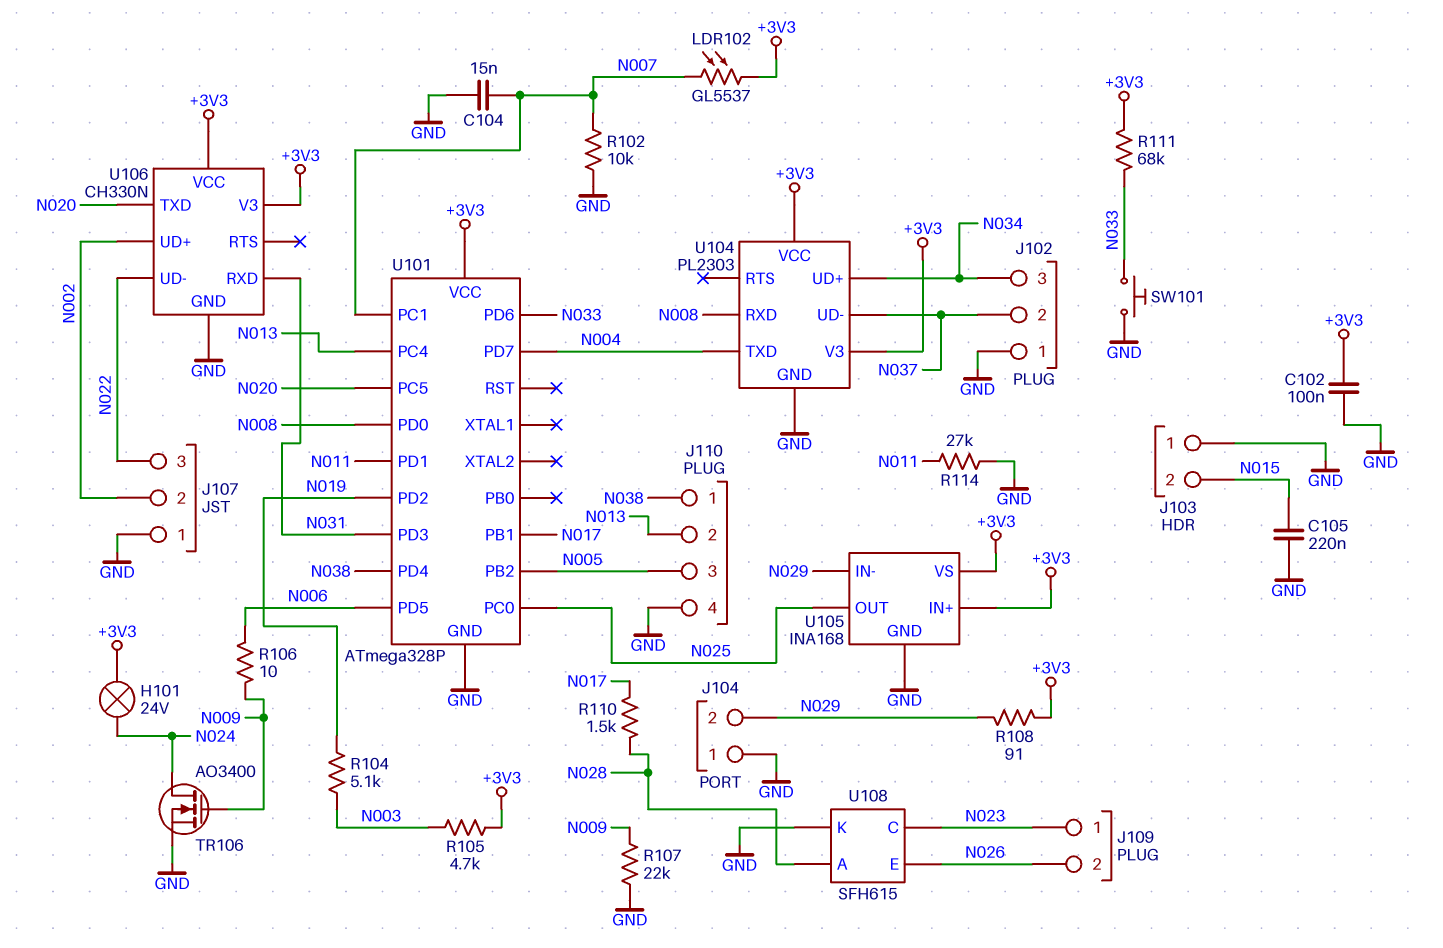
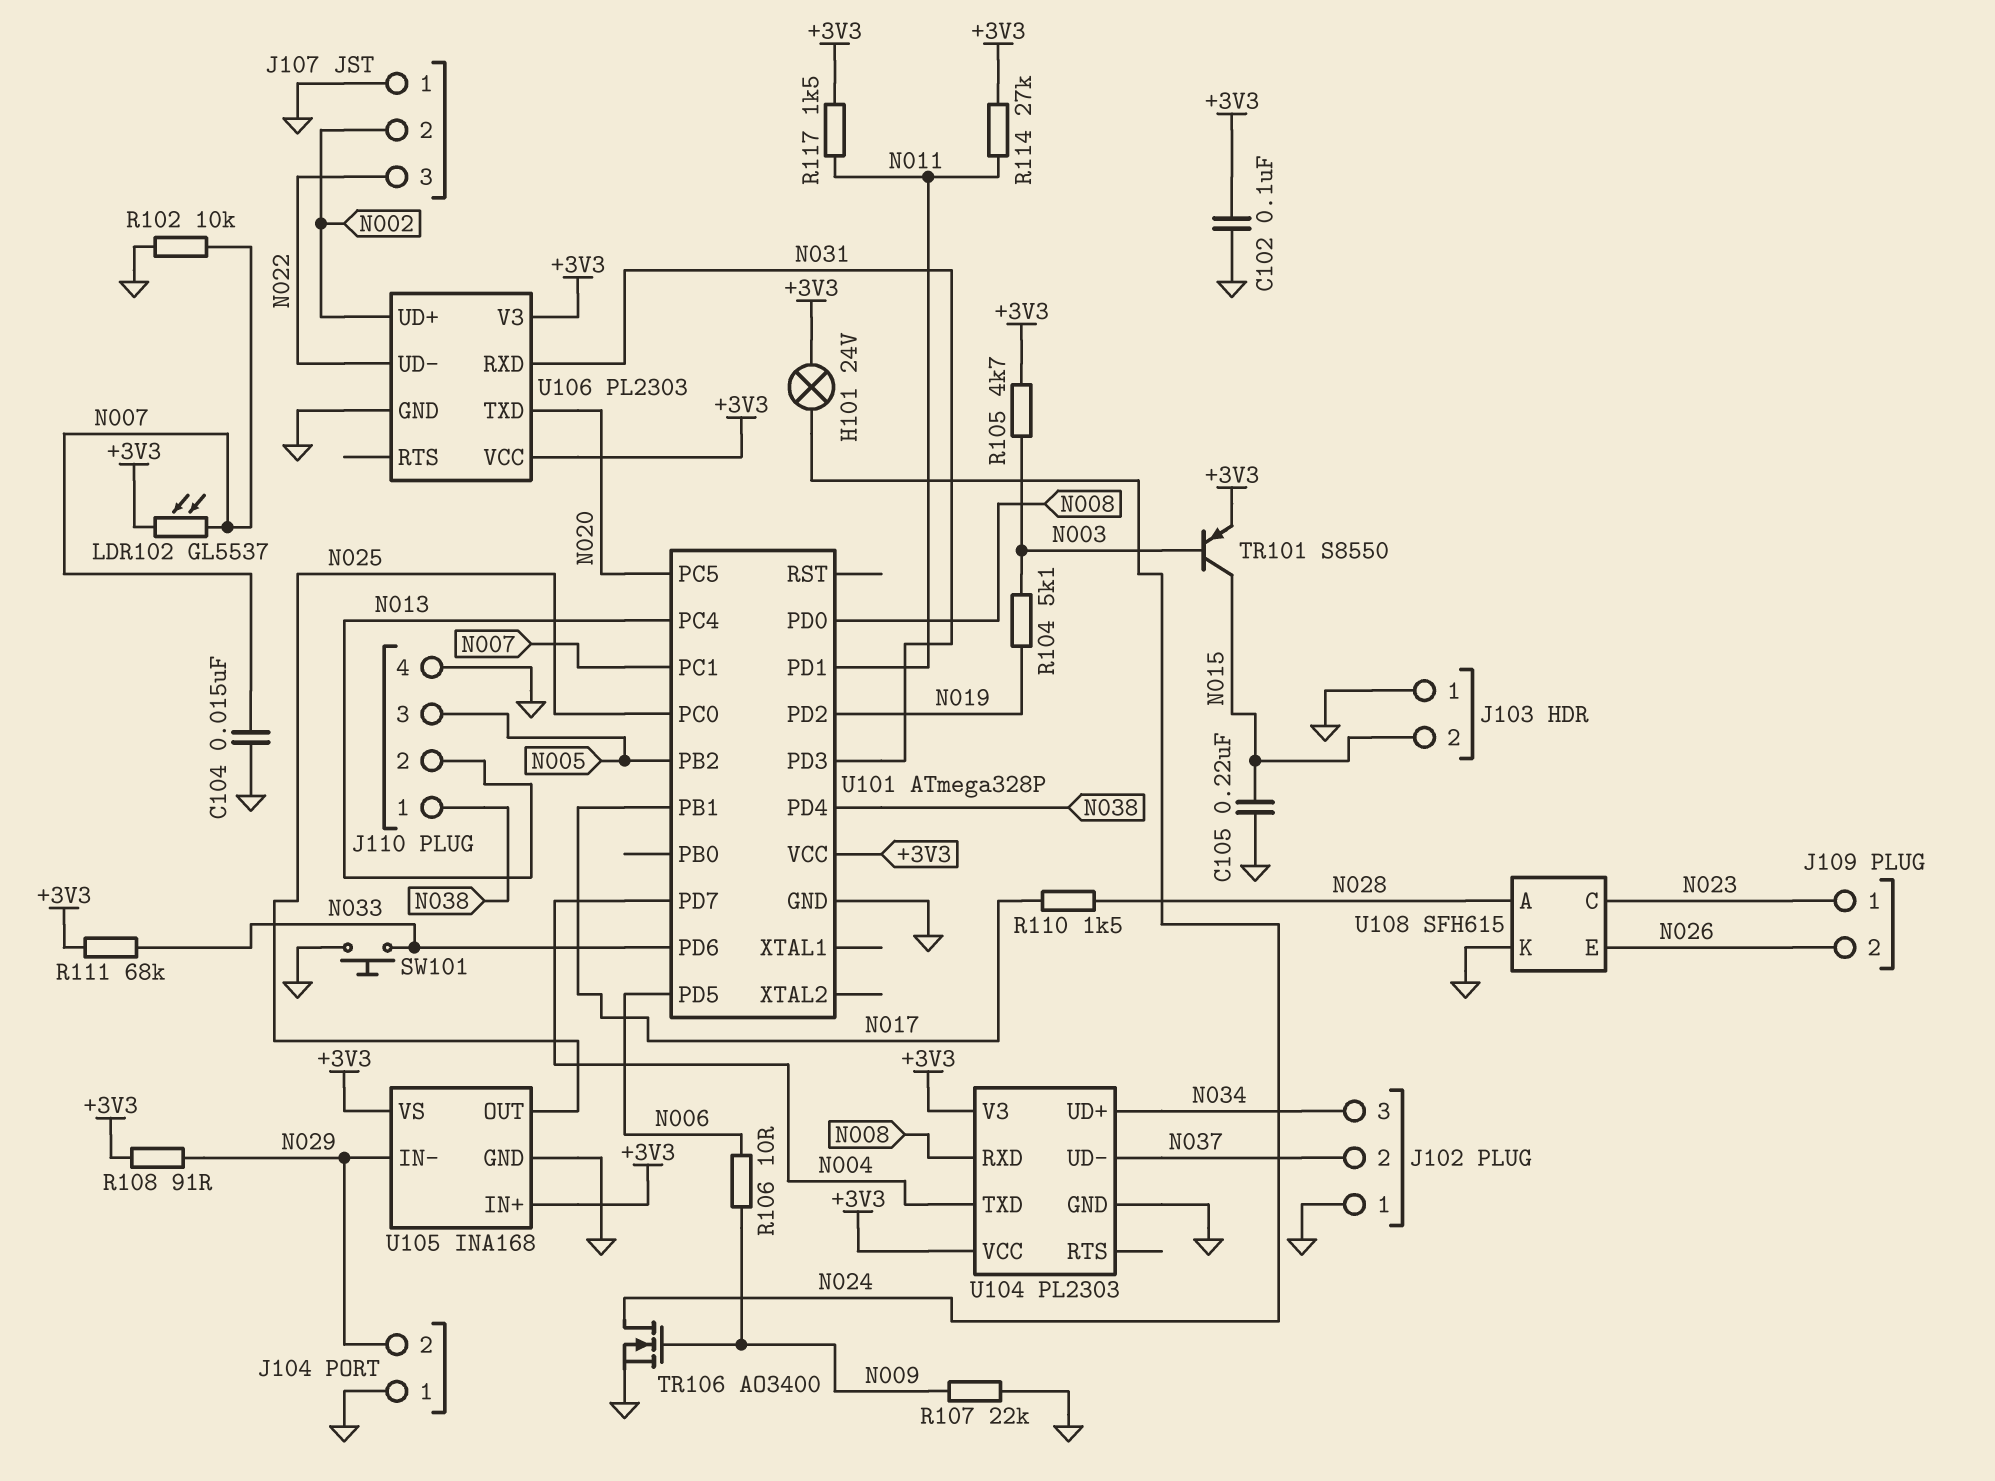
R114: 27k (GND, N011) -> 27k (+3V3, N011)
R117: none -> 1.5k (+3V3, N011)
TR101: none -> PNP S8550 (B N003, C N015, E +3V3)
U106: CH330N -> PL2303

